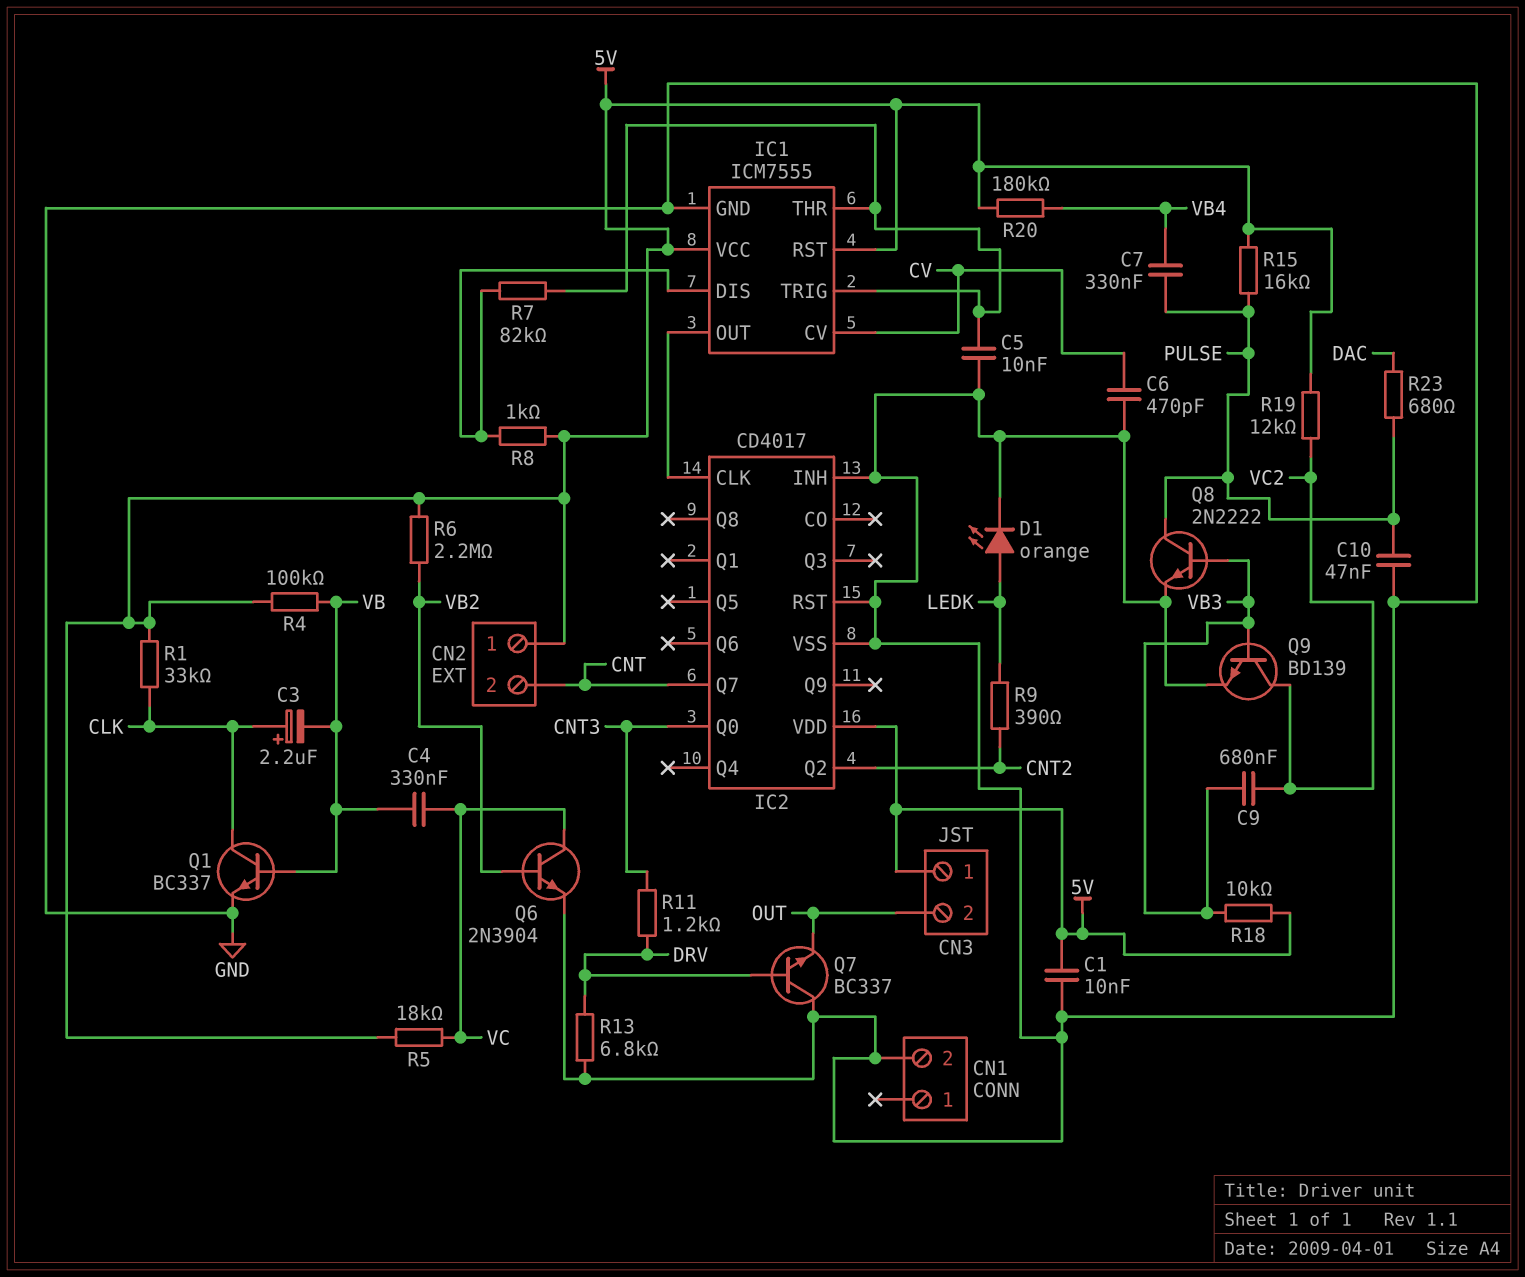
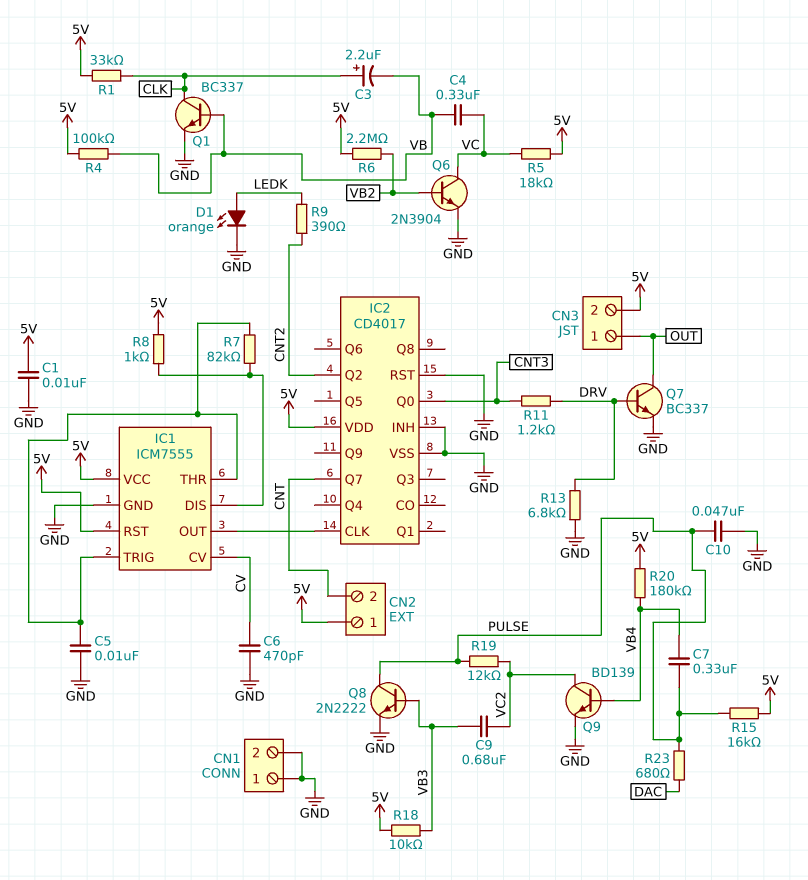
CN1 pin 1: none -> GND
CN3 pin 1: 5V -> OUT
CN3 pin 2: OUT -> 5V
Q7: NPN BC337 (B DRV, C GND, E OUT) -> NPN BC337 (B DRV, C OUT, E GND)
Q9: NPN BD139 (B VB3, C VC2, E GND) -> NPN BD139 (B VB4, C VC2, E GND)
R19: 12k (5V, VC2) -> 12k (PULSE, VC2)

